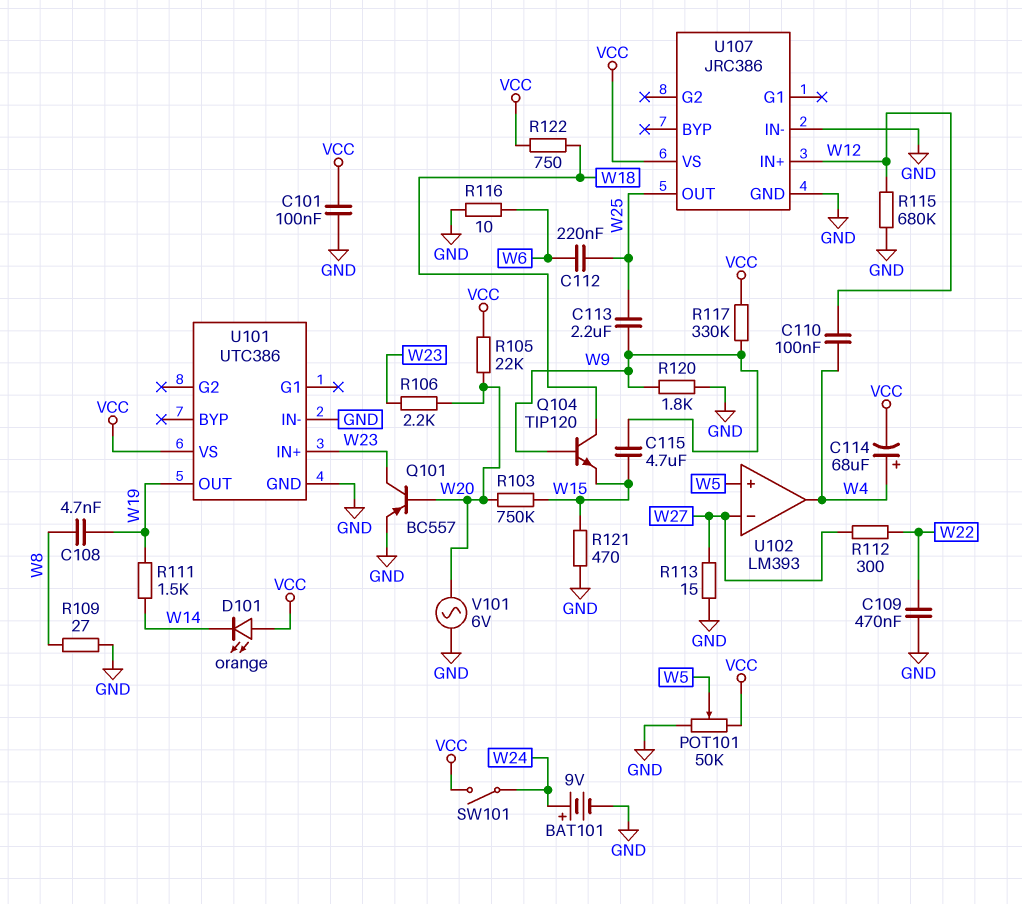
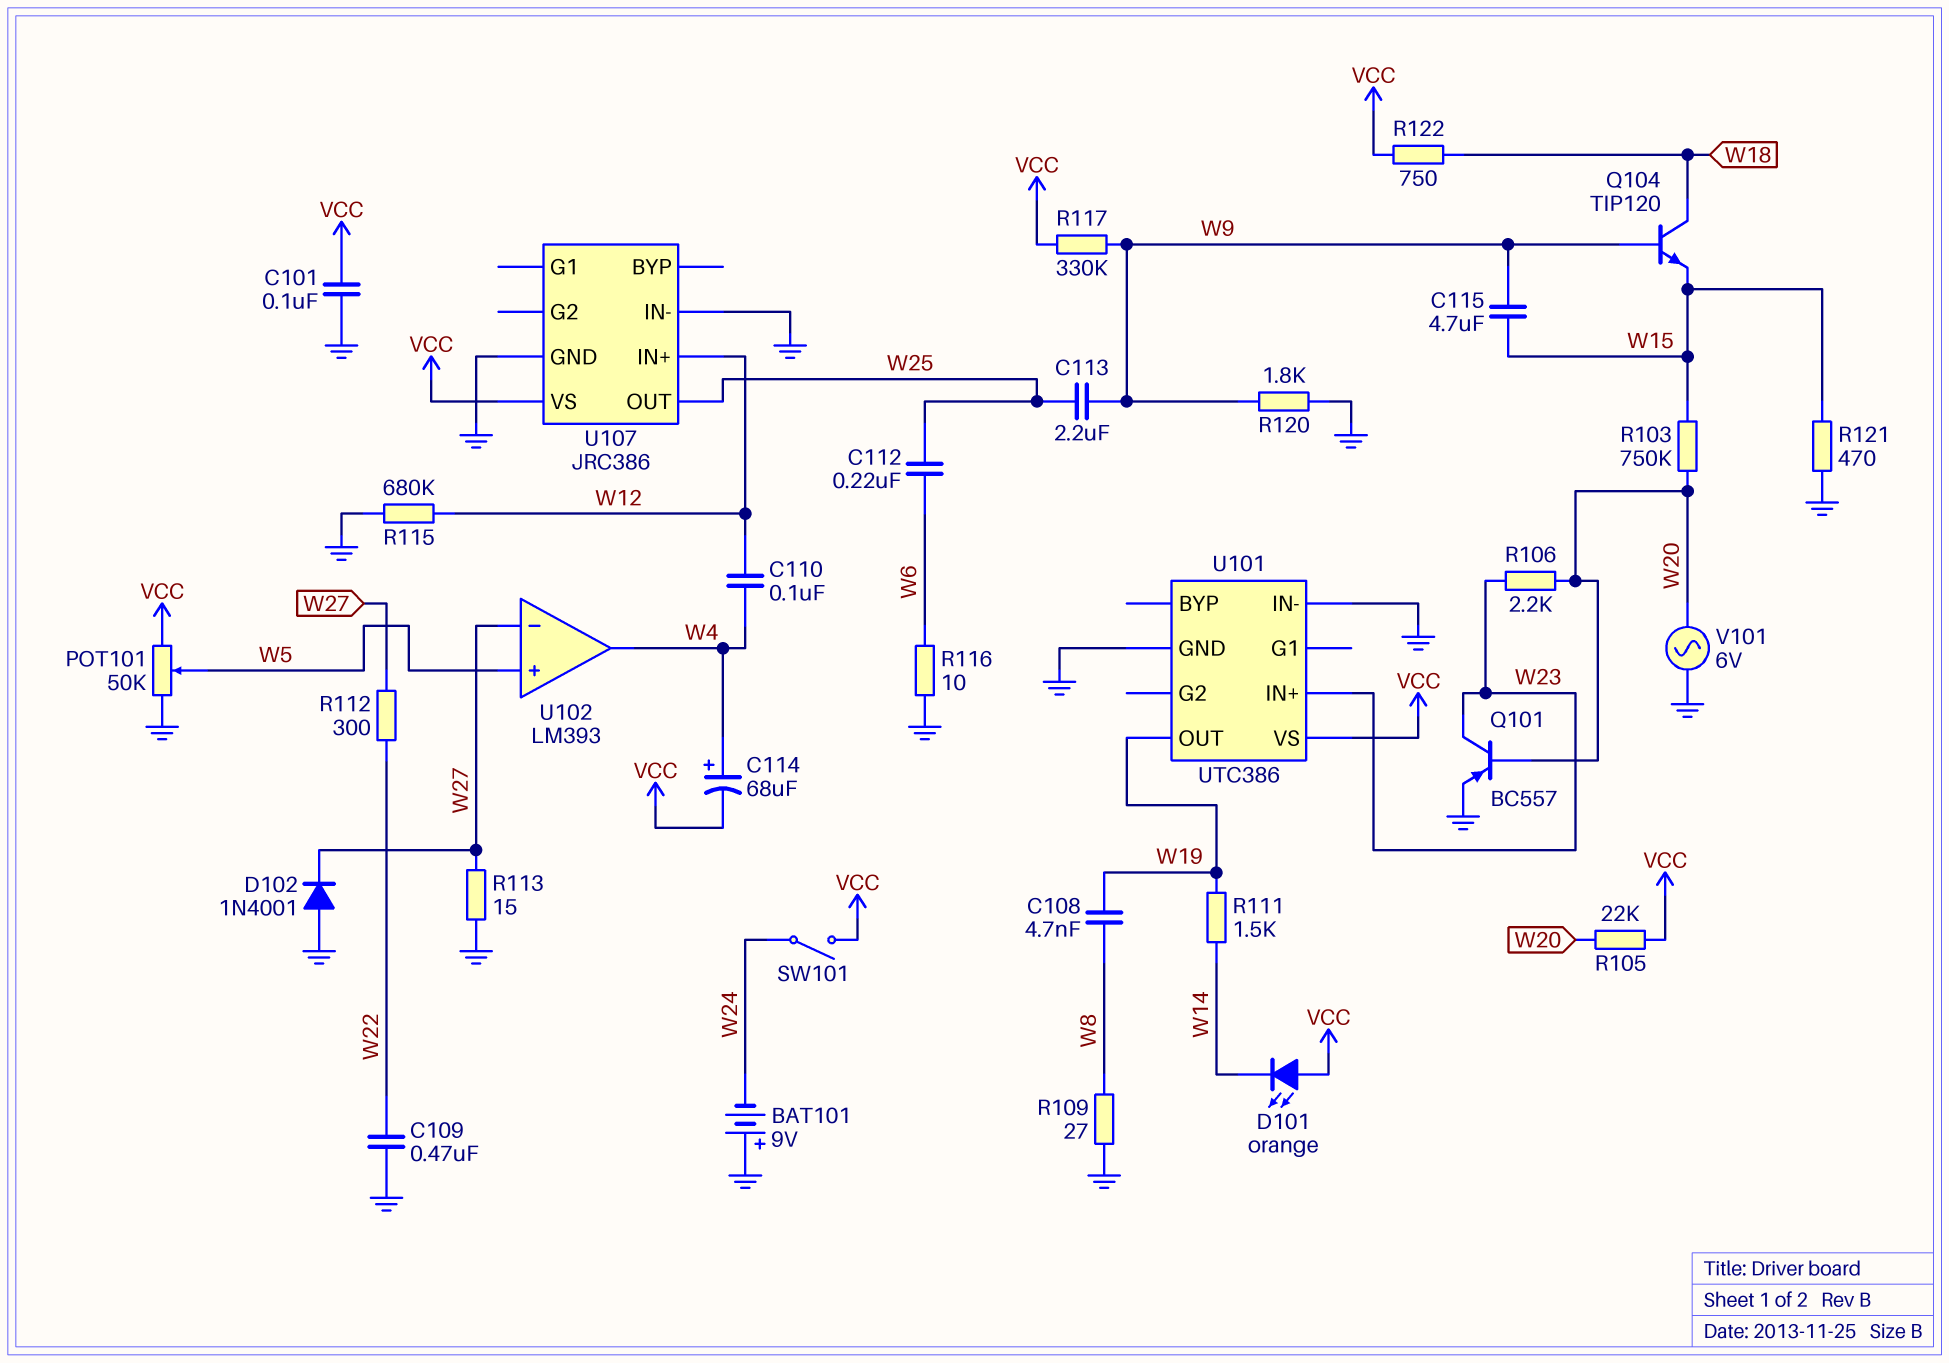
BAT101: 9V (plus W24, minus GND) -> 9V (plus GND, minus W24)
D102: none -> diode 1N4001 (A GND, K W27)

